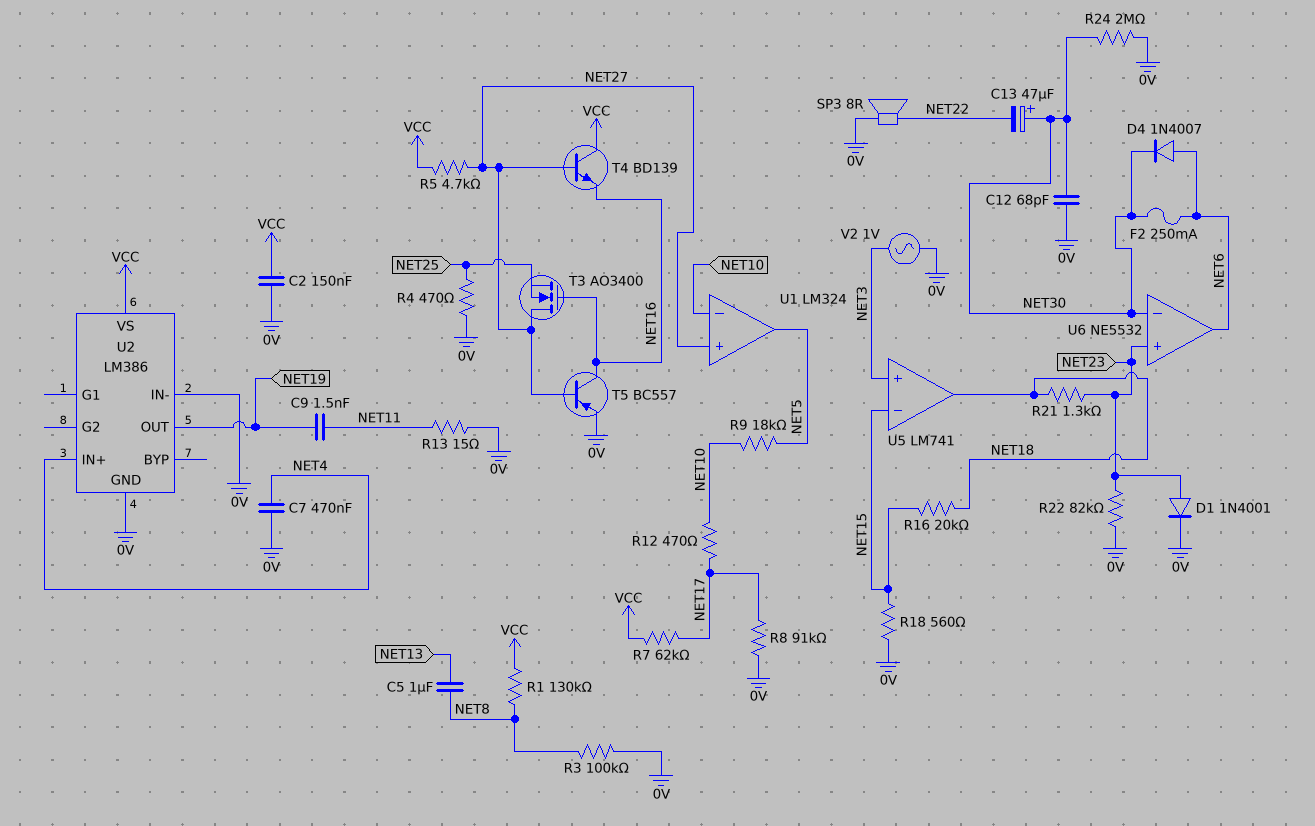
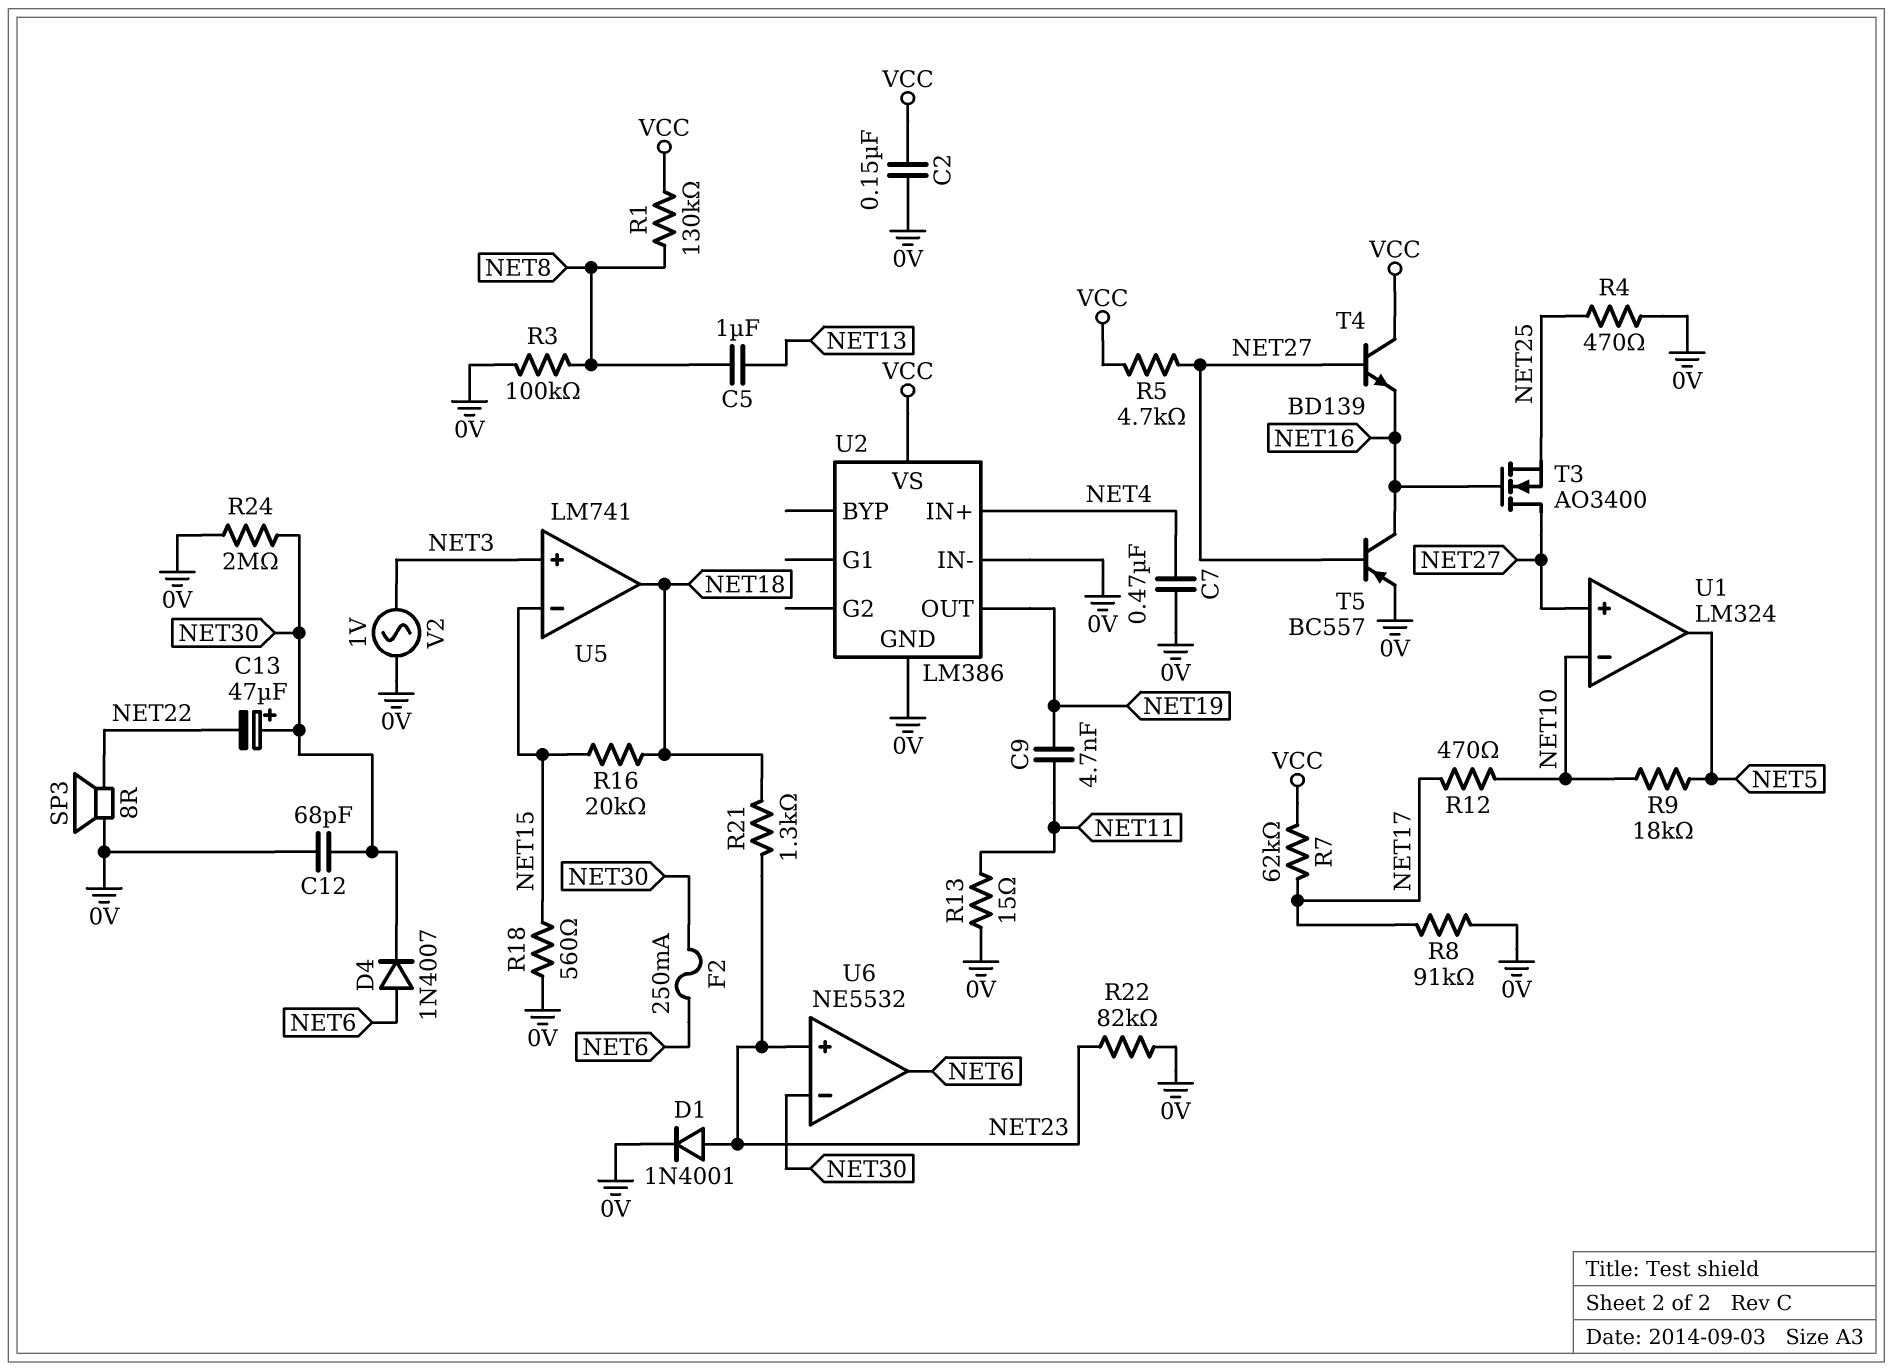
C9: 1.5nF (NET11, NET19) -> 4.7nF (NET11, NET19)

